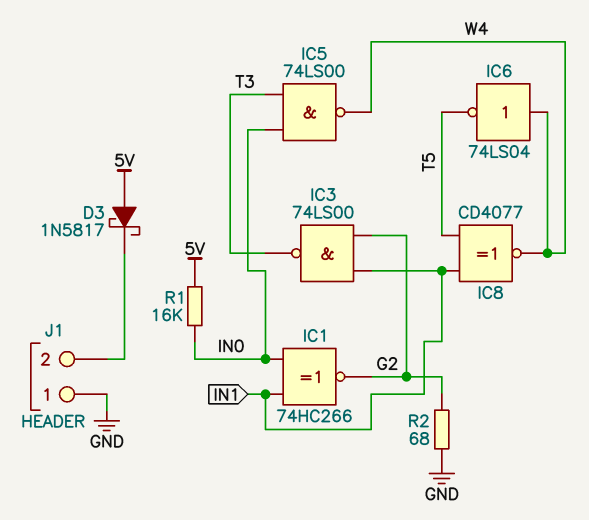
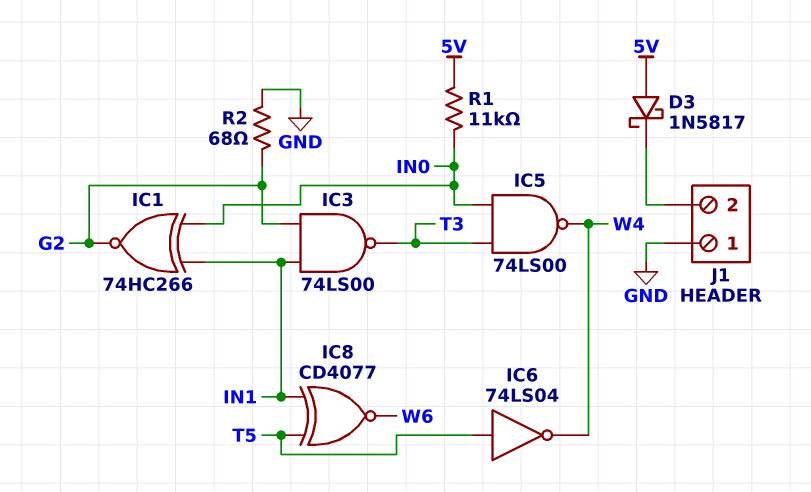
IC6: NOT 74LS04 (in W4, out T5) -> NOT 74LS04 (in T5, out W4)
IC8: XNOR CD4077 (in IN1, in T5, out W4) -> XNOR CD4077 (in IN1, in T5, out W6)
R1: 16k (5V, IN0) -> 11k (5V, IN0)

